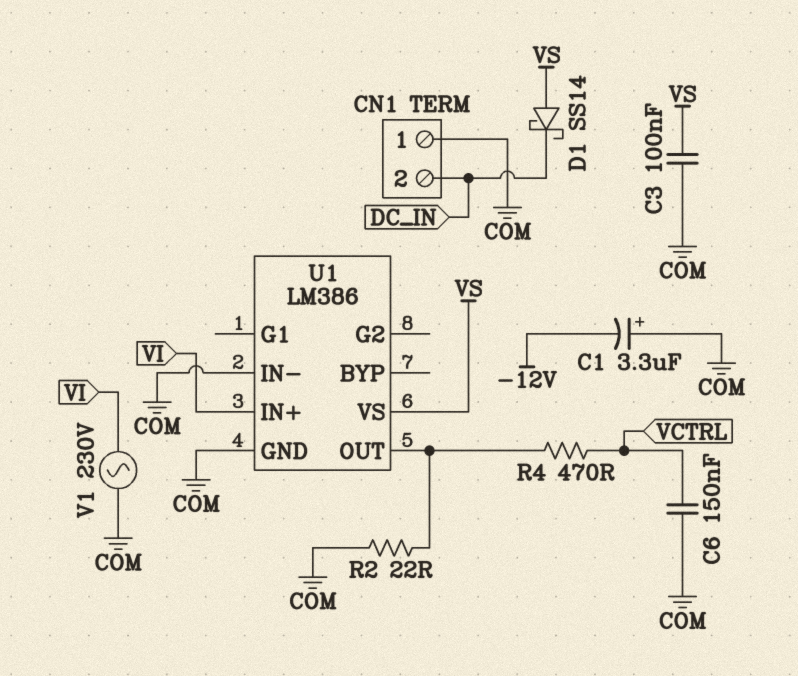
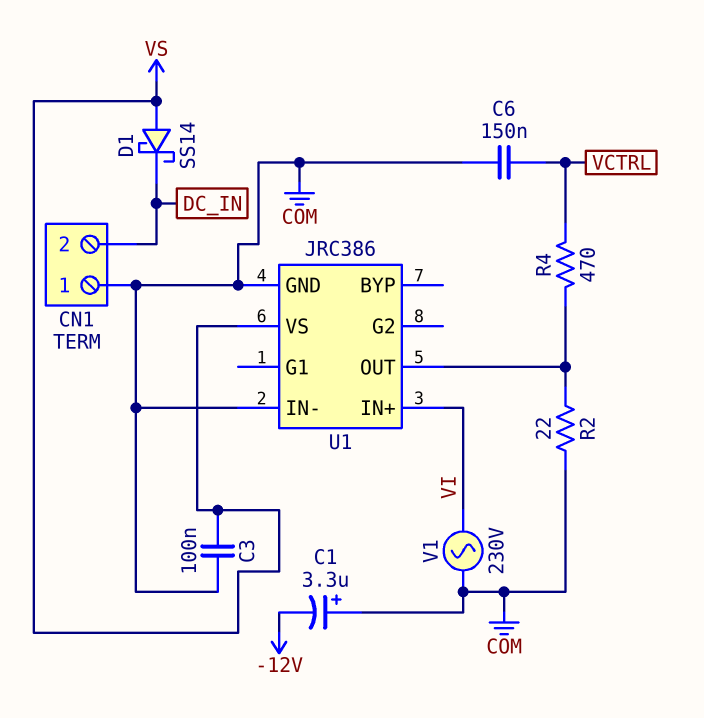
U1: LM386 -> JRC386

